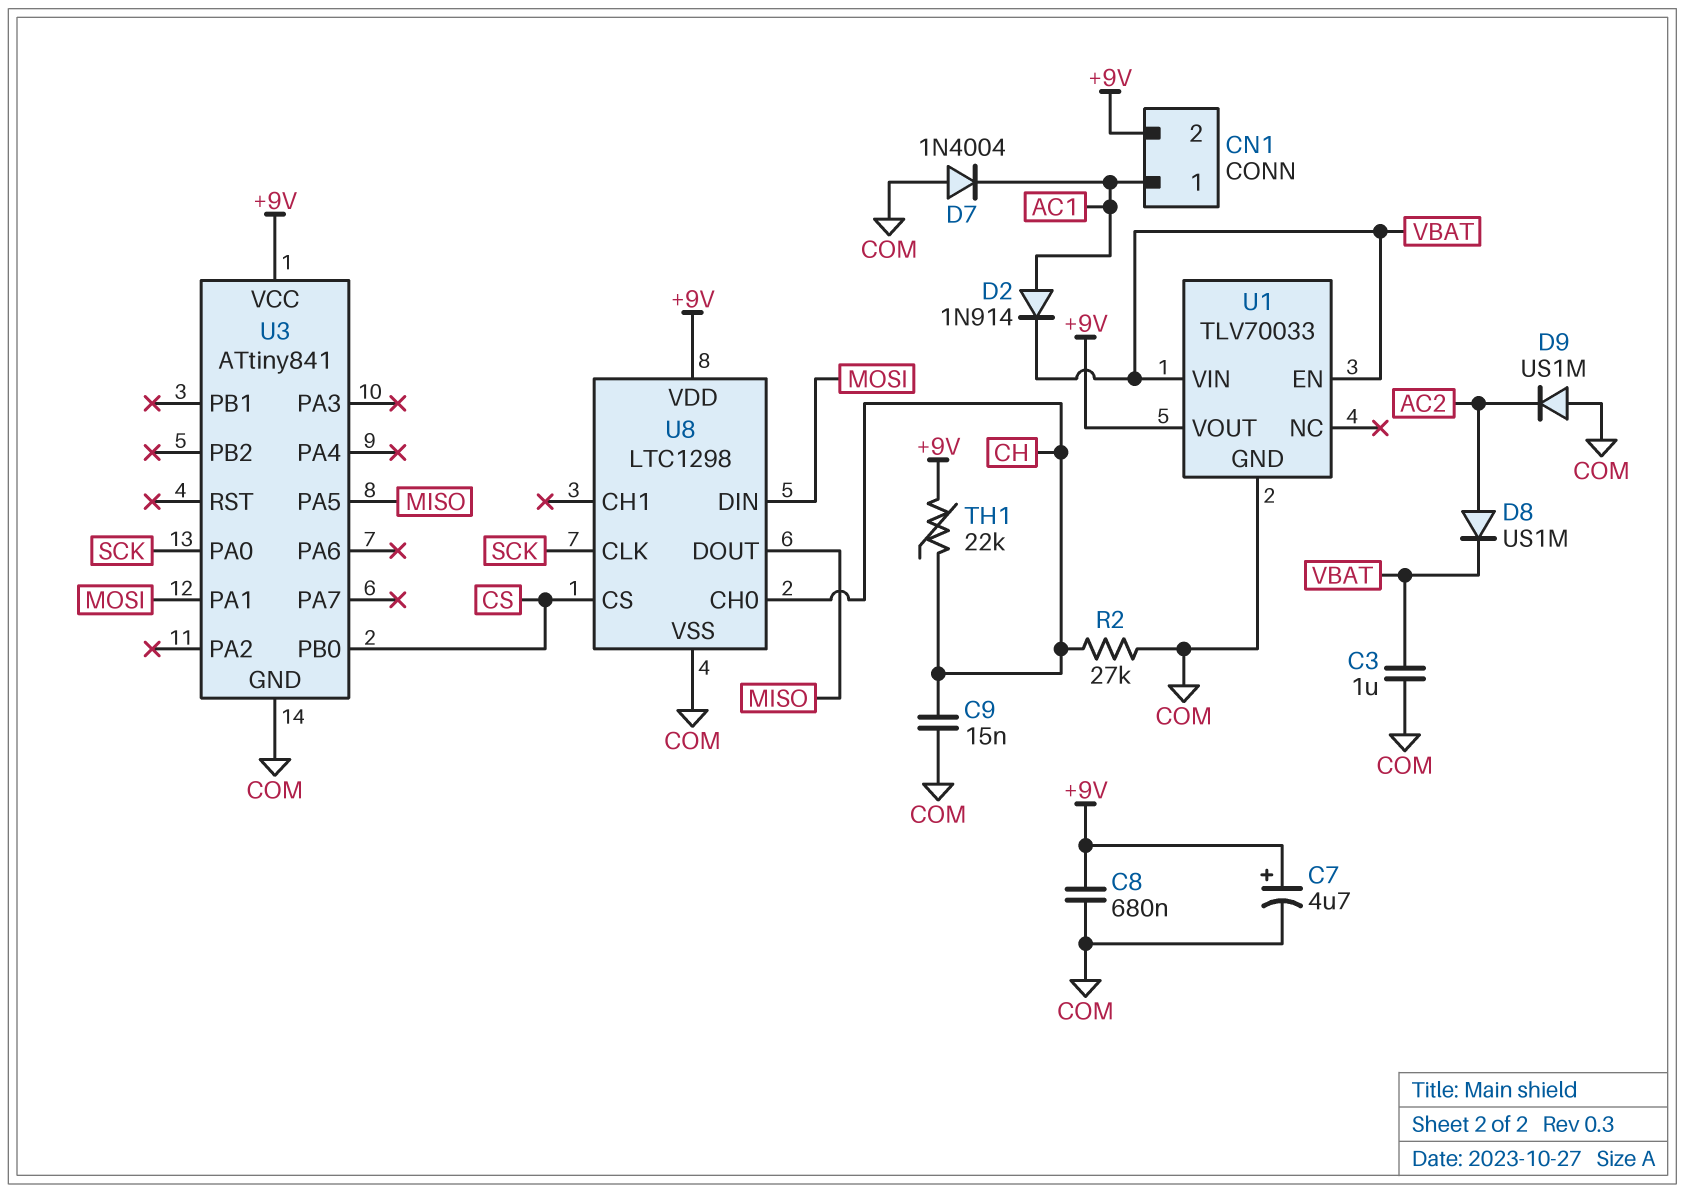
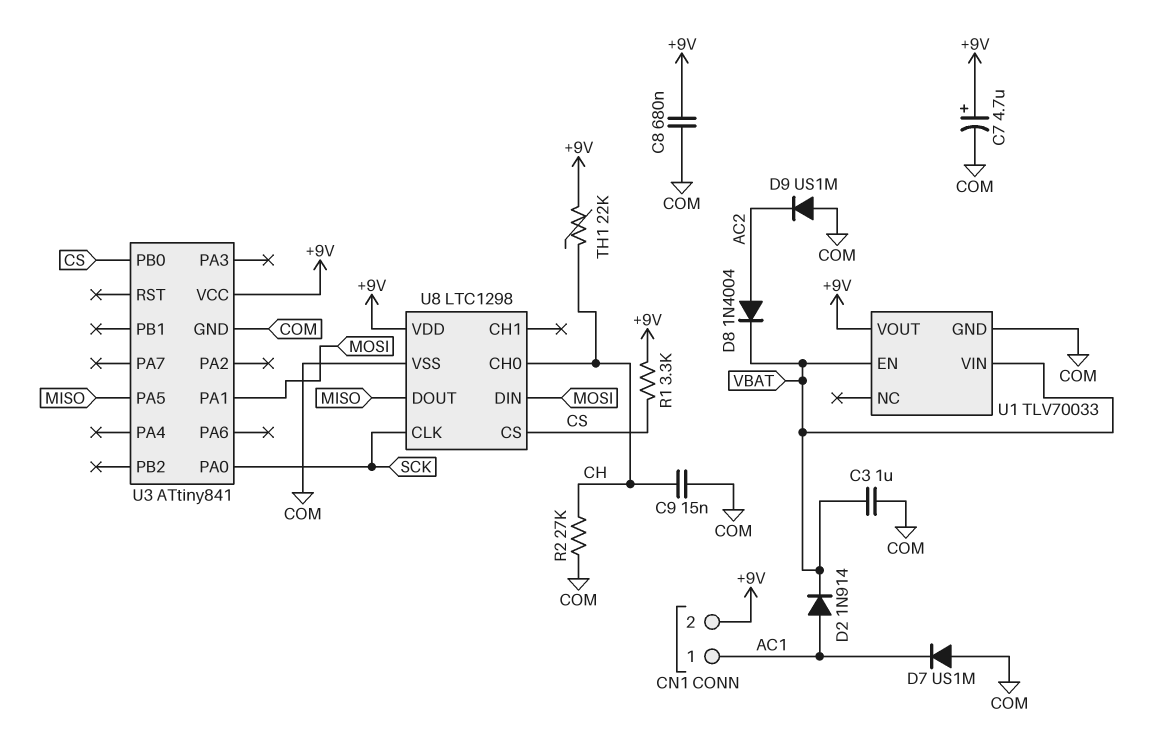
D7: diode 1N4004 (A COM, K AC1) -> diode US1M (A COM, K AC1)
D8: diode US1M (A AC2, K VBAT) -> diode 1N4004 (A AC2, K VBAT)
R1: none -> 3.3k (+9V, CS)

